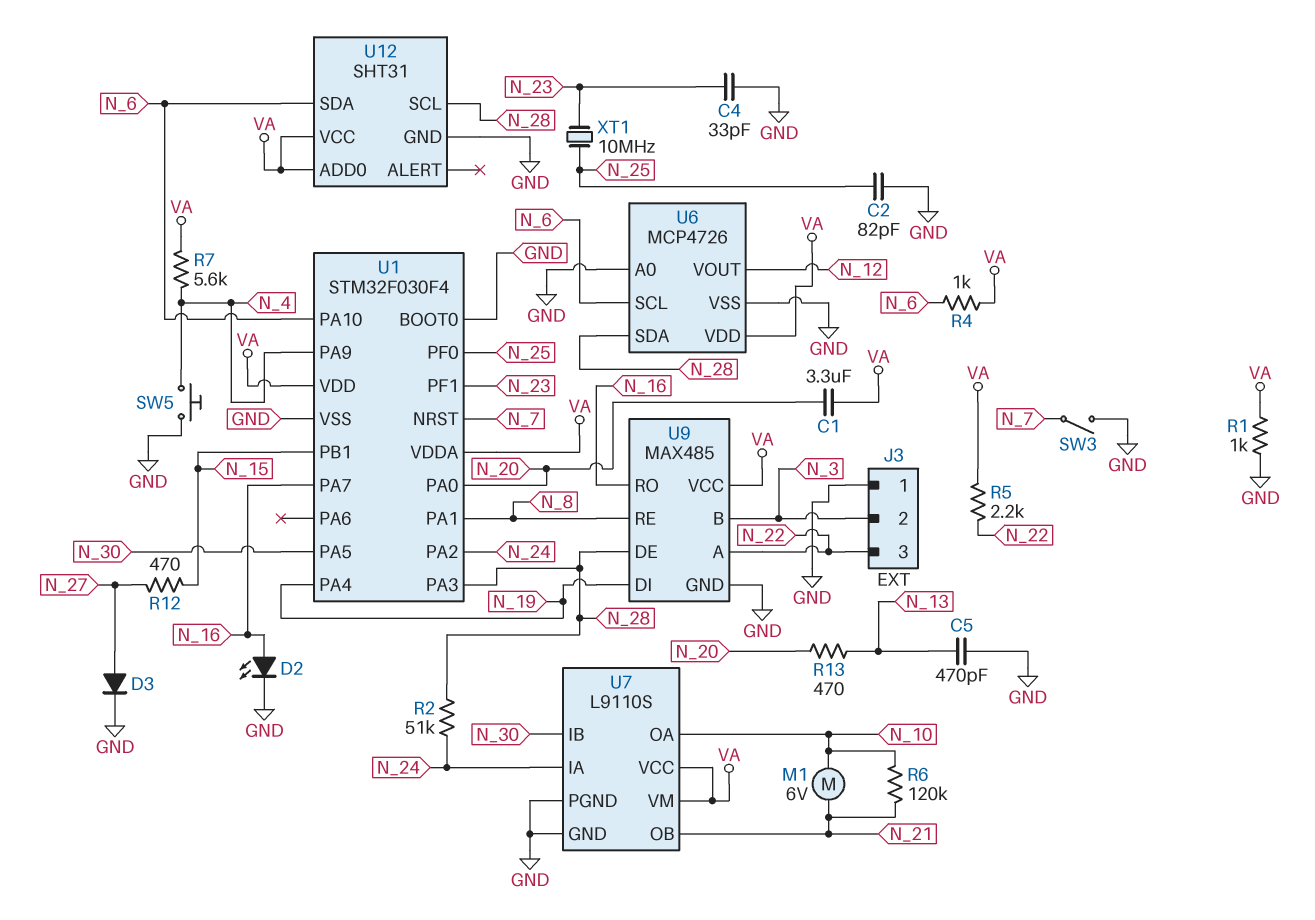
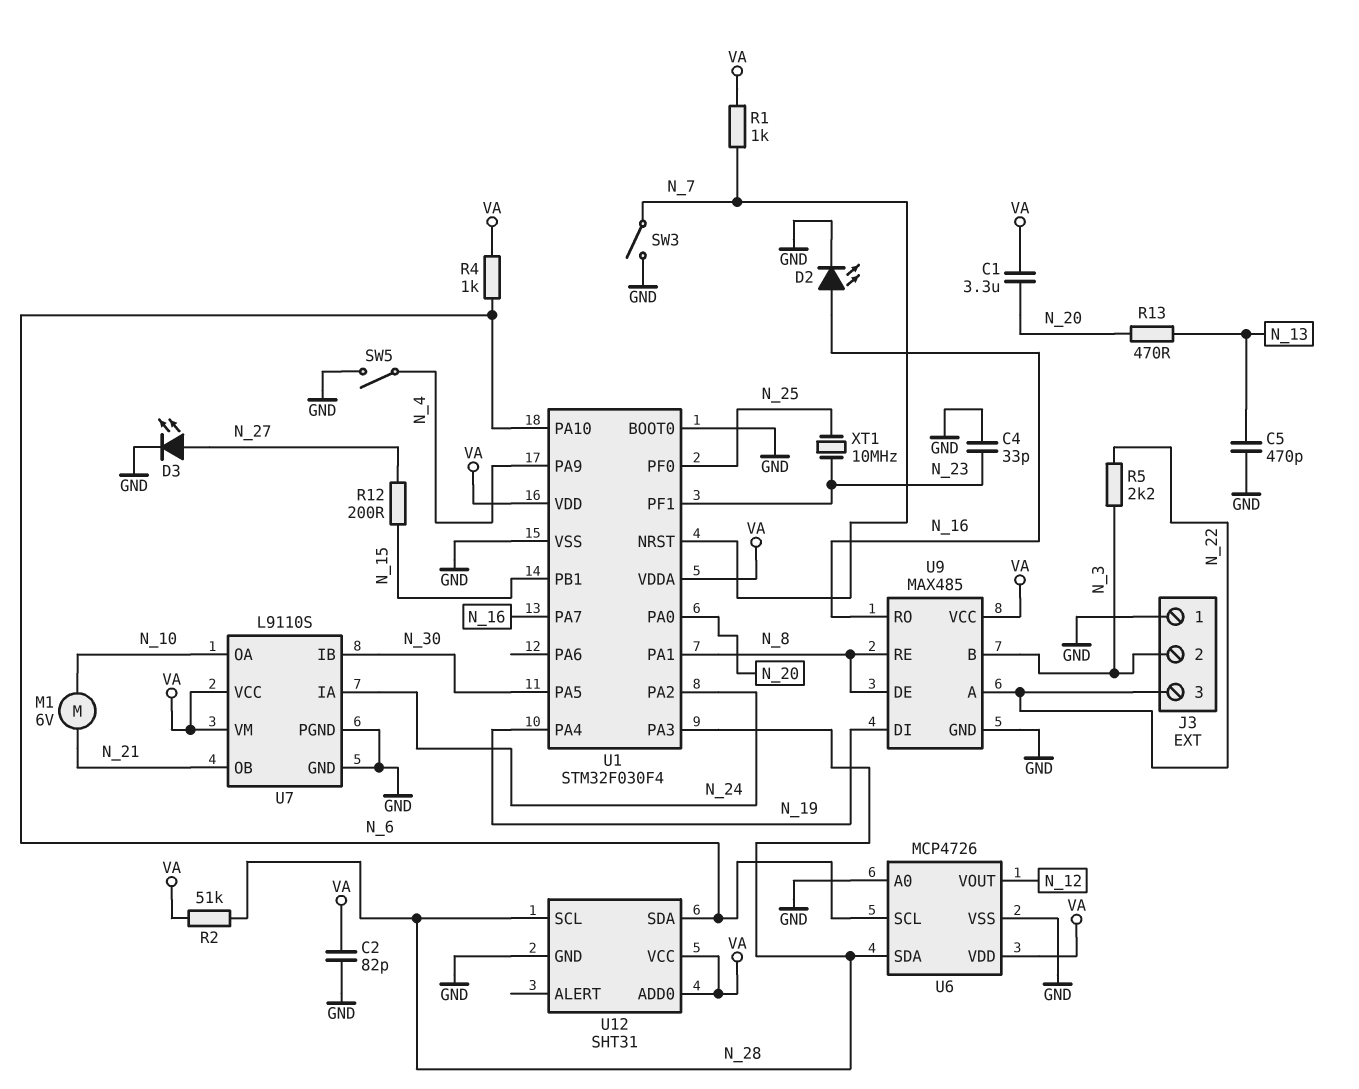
C2: 82pF (GND, N_25) -> 82pF (GND, VA)
D3: diode (A N_27, K GND) -> LED (A N_27, K GND)
R1: 1k (GND, VA) -> 1k (N_7, VA)
R2: 51k (N_24, N_28) -> 51k (N_28, VA)
R5: 2.2k (N_22, VA) -> 2.2k (N_3, N_22)
R6: 120k (N_10, N_21) -> none
R7: 5.6k (N_4, VA) -> none
R12: 470 (N_15, N_27) -> 200 (N_15, N_27)
SW5: button (GND, N_4) -> switch (GND, N_4)
U9 pin DE: N_28 -> N_8

